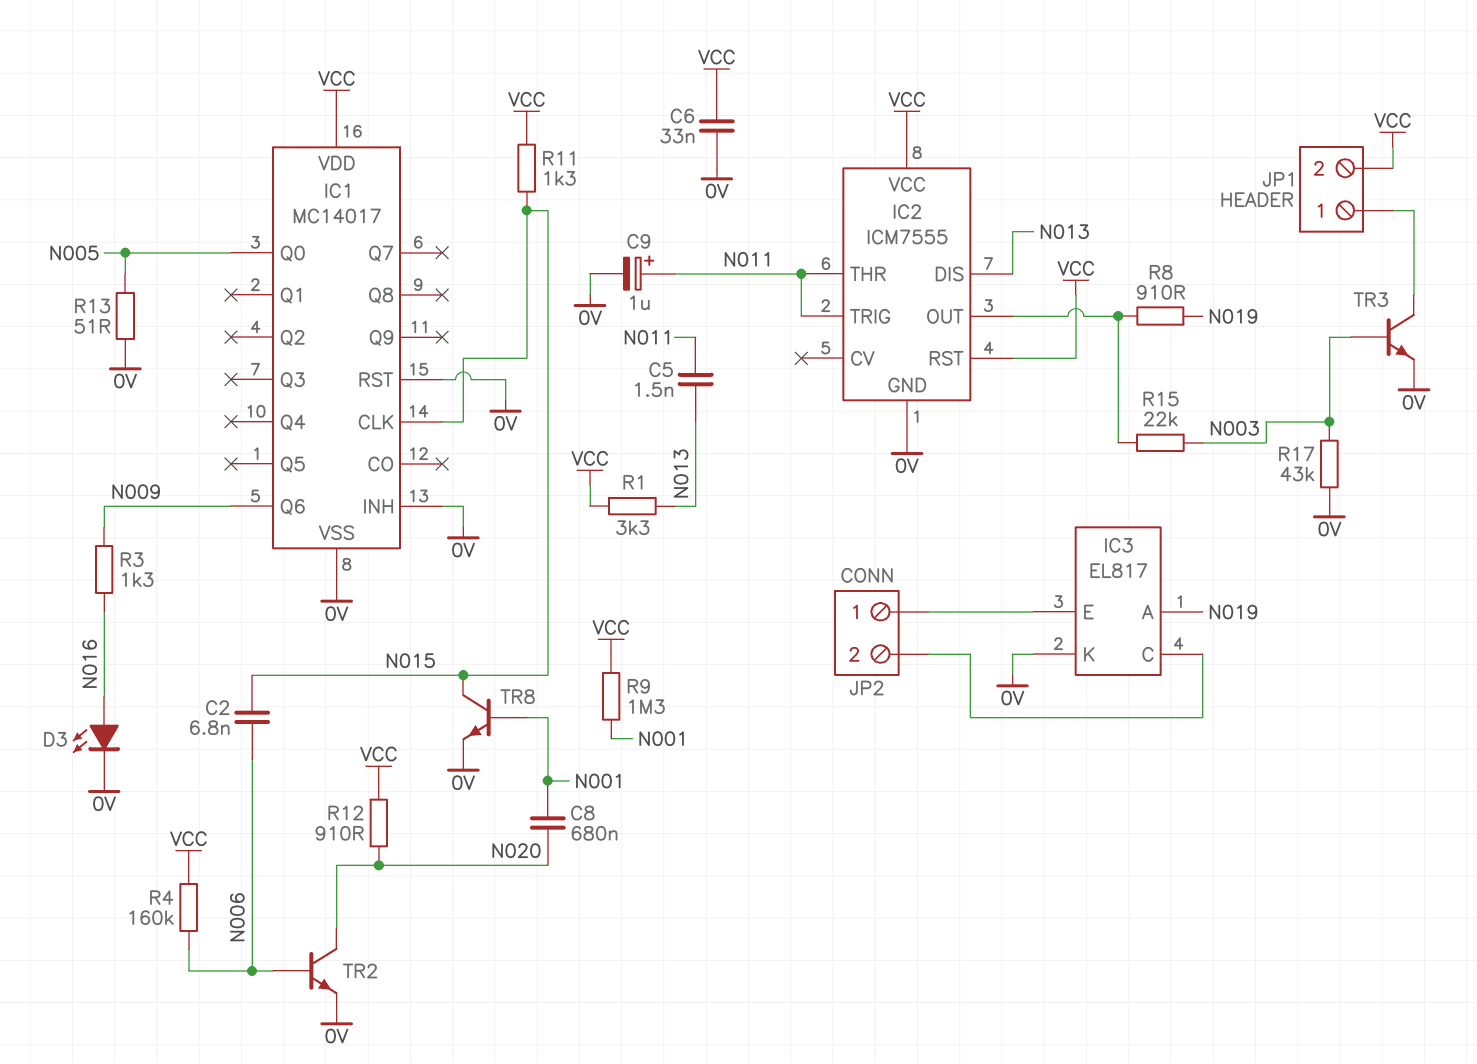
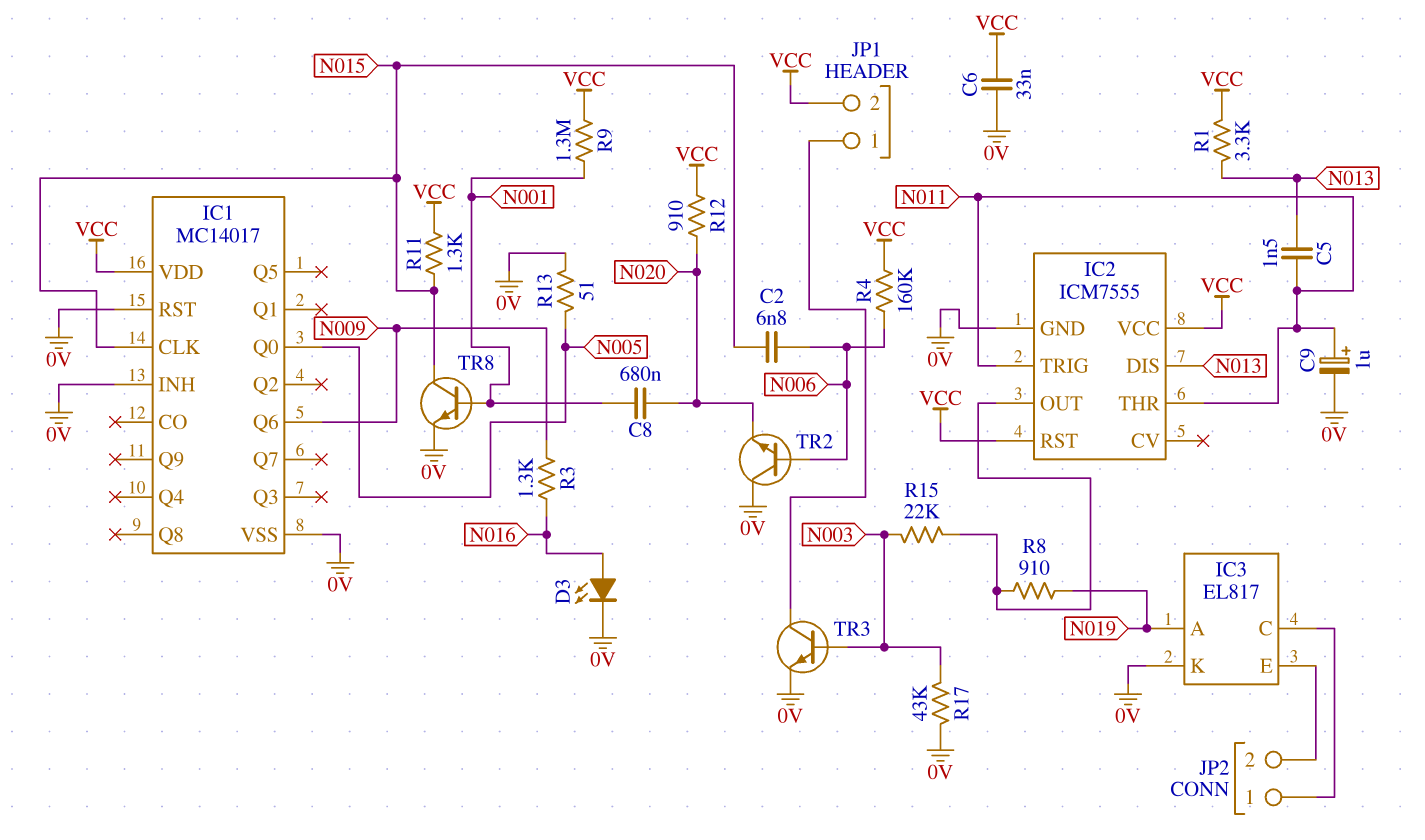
JP2 pin 1: IC3/E -> IC3/C
JP2 pin 2: IC3/C -> IC3/E
TR2: NPN (B N006, C N020, E 0V) -> NPN (B N006, C 0V, E N020)

